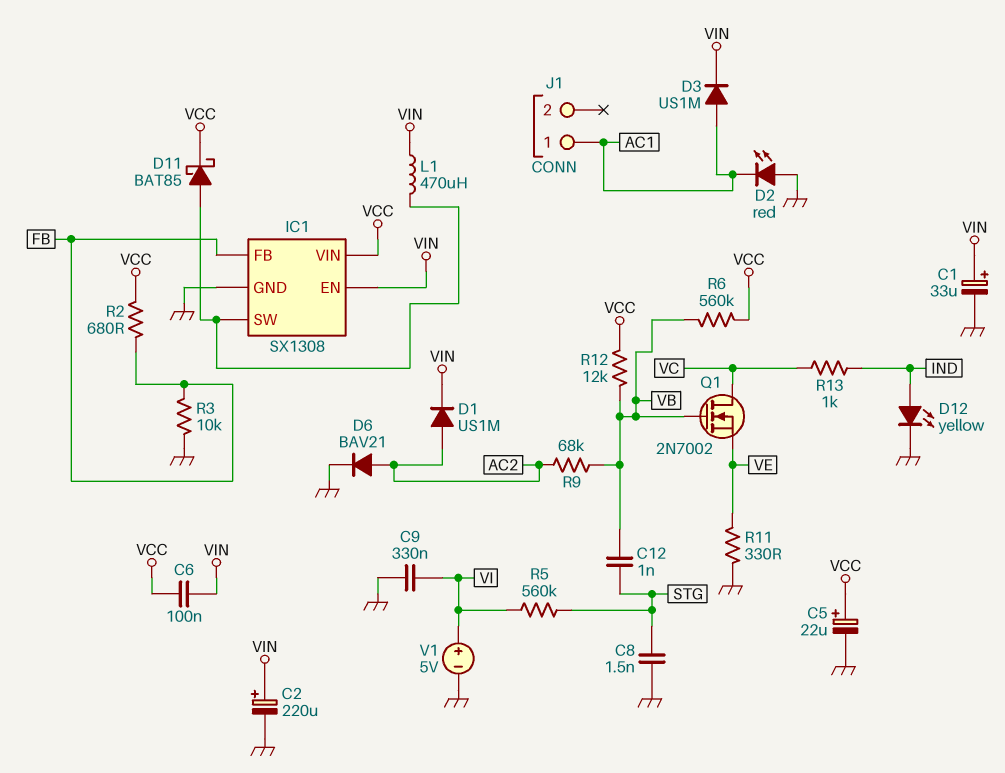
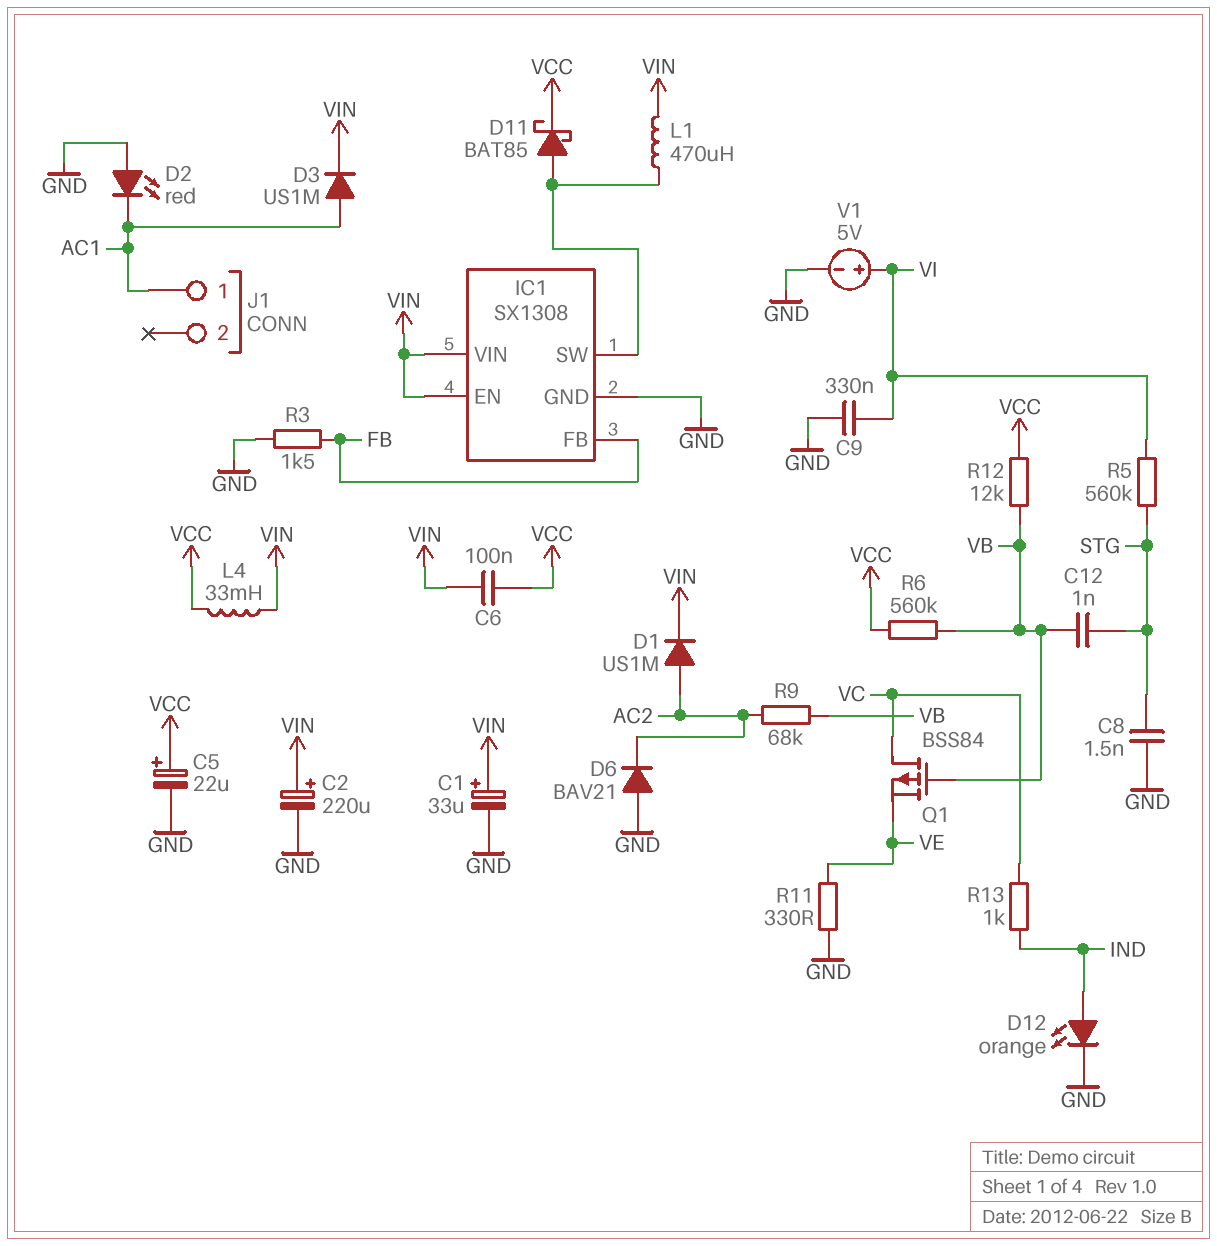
D6: diode BAV21 (A AC2, K GND) -> diode BAV21 (A GND, K AC2)
D12: LED yellow (A IND, K GND) -> LED orange (A IND, K GND)
IC1 pin VIN: VCC -> VIN
L4: none -> 33mH (VCC, VIN)
Q1: NMOS 2N7002 (G VB, D VC, S VE) -> PMOS BSS84 (G VB, D VC, S VE)
R2: 680 (FB, VCC) -> none
R3: 10k (FB, GND) -> 1.5k (FB, GND)

